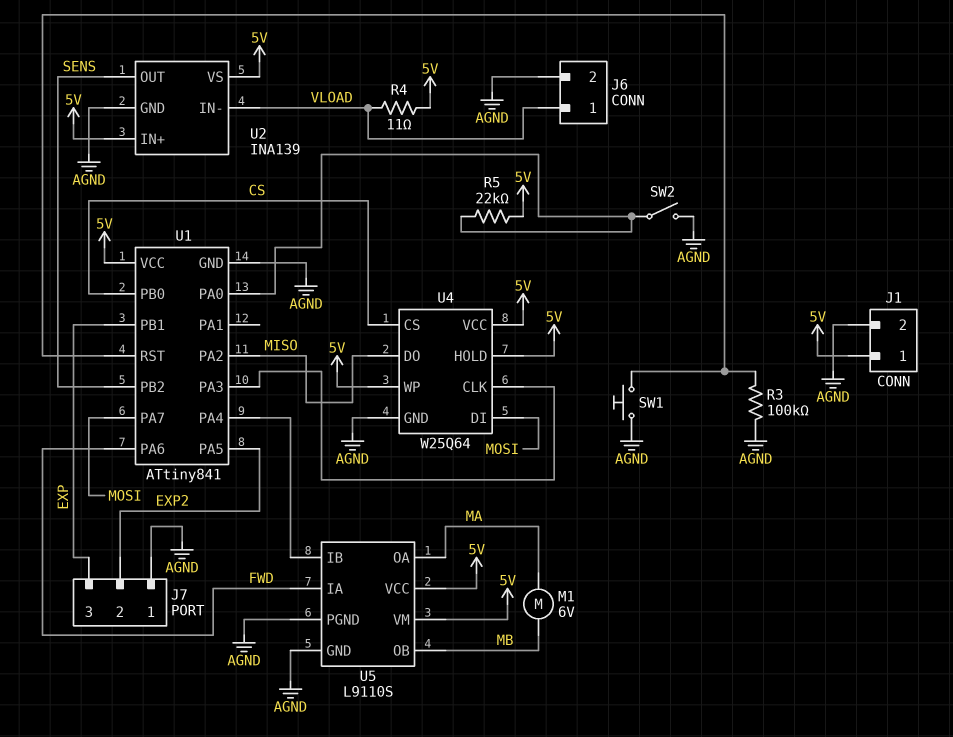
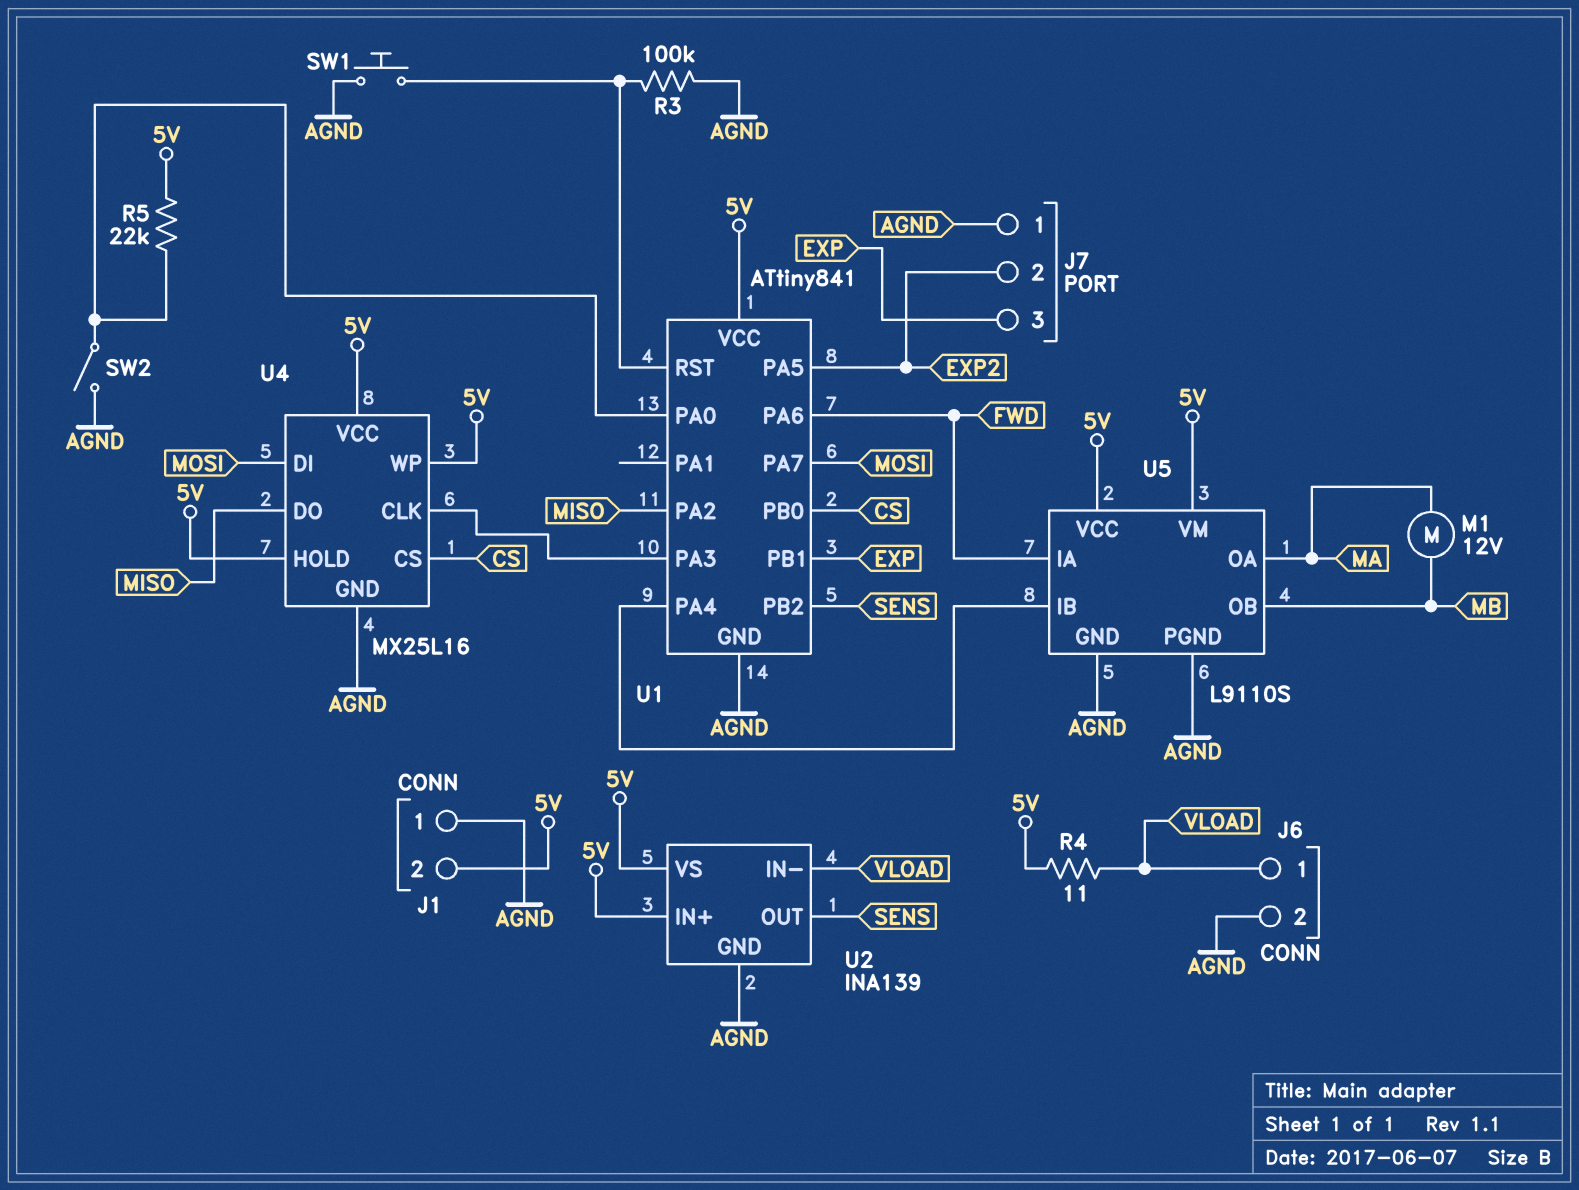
J1 pin 1: 5V -> AGND
J1 pin 2: AGND -> 5V
M1: motor 6V (MA, MB) -> motor 12V (MA, MB)
U4: W25Q64 -> MX25L16

